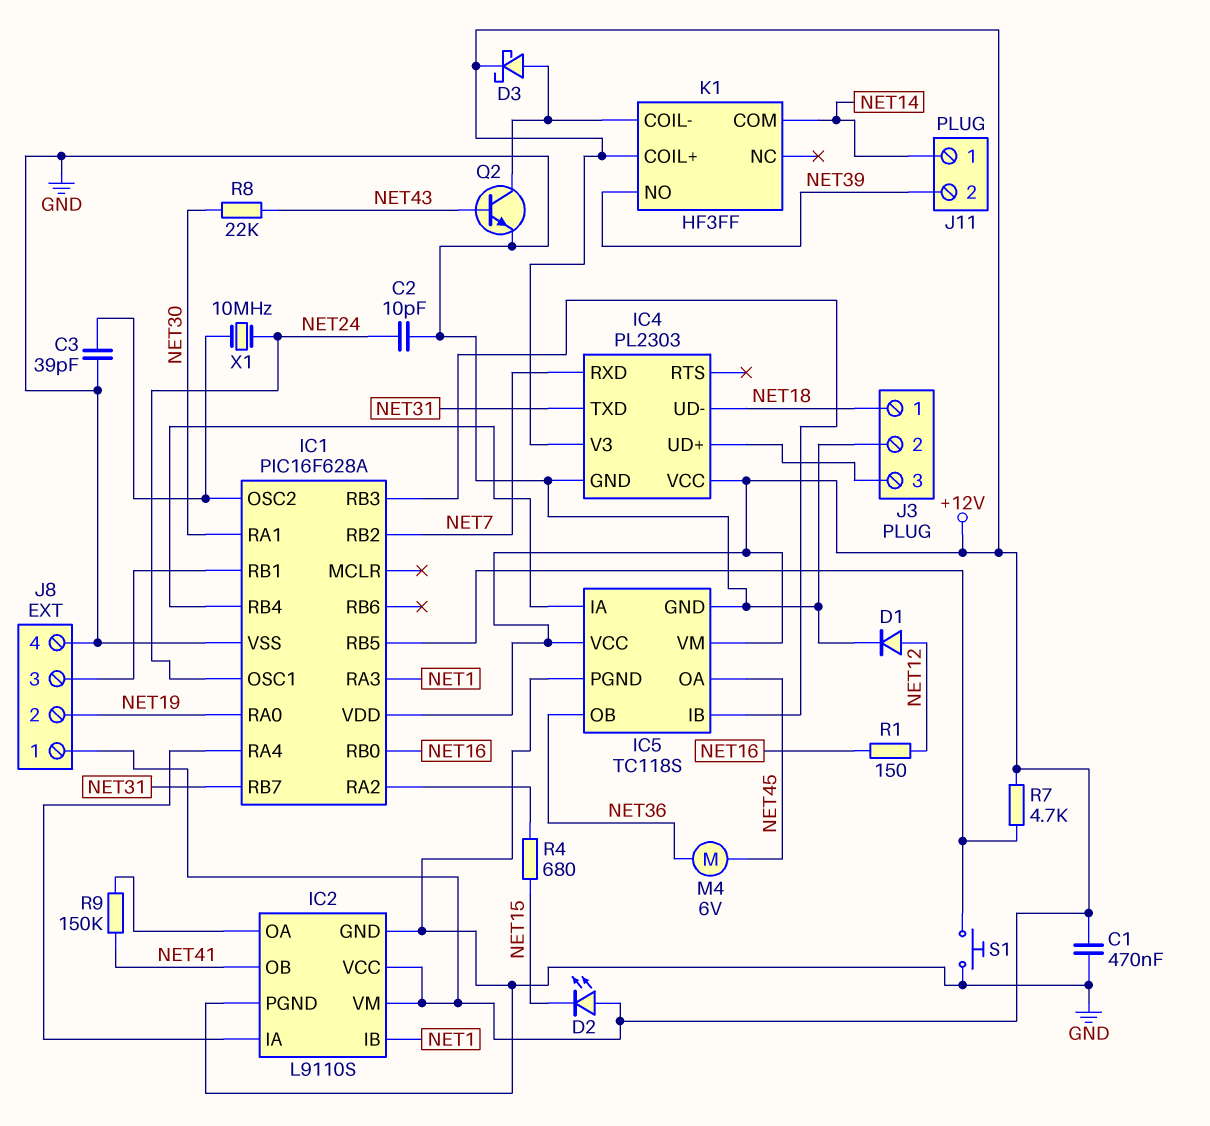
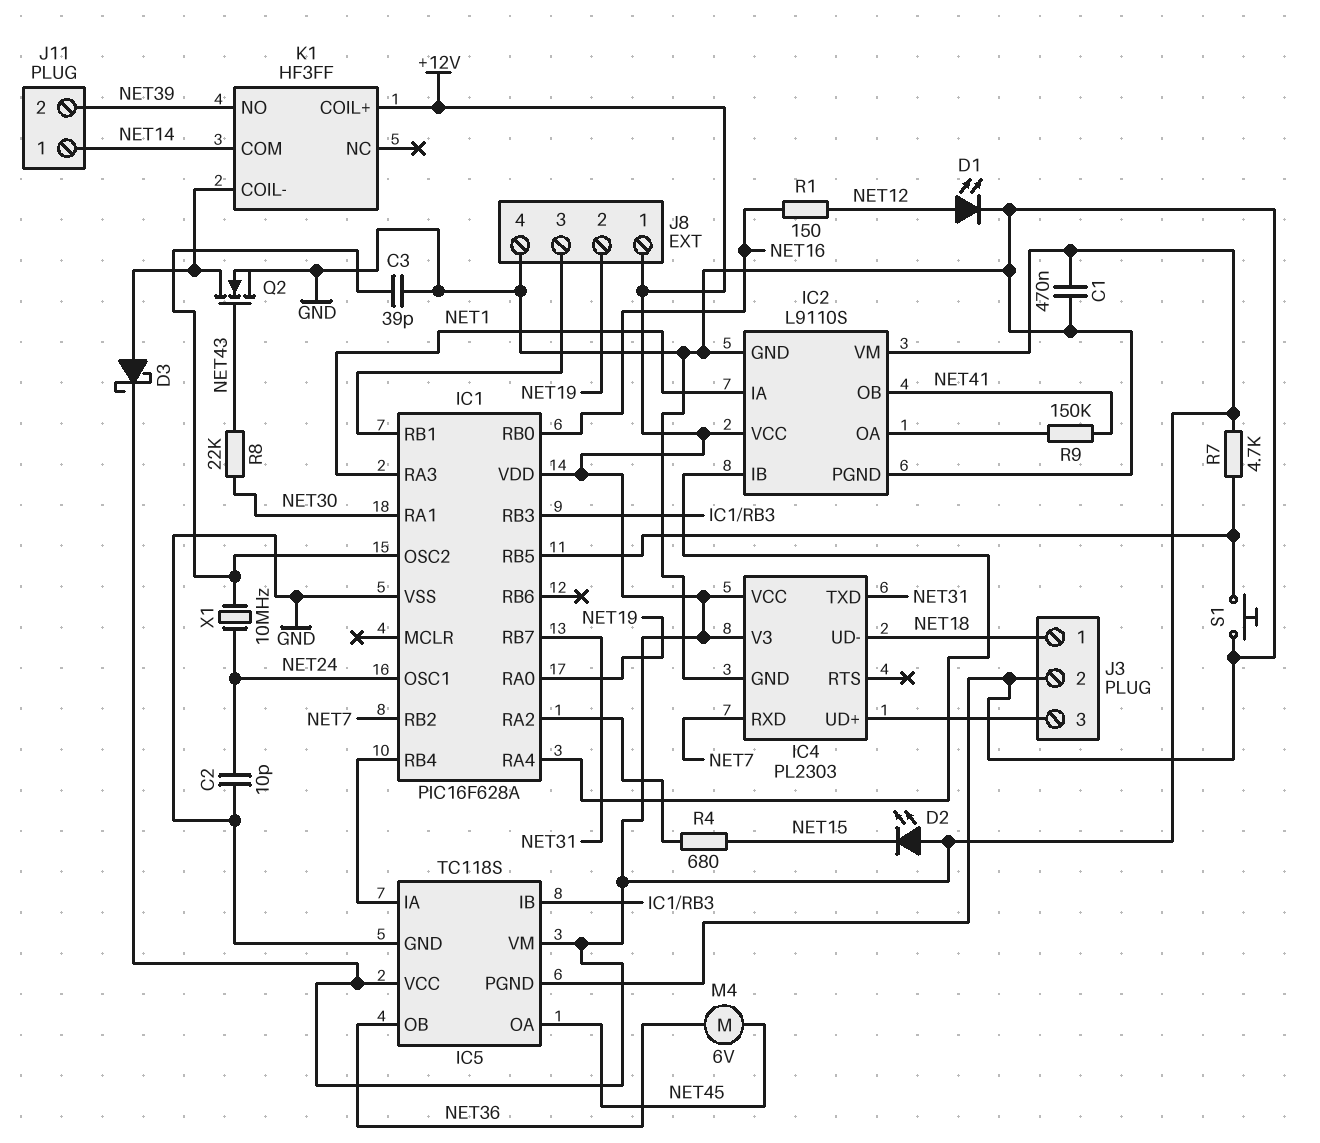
D1: diode (A NET12, K GND) -> LED (A NET12, K GND)
IC2 pin IA: IC1/RA4 -> NET1
IC2 pin IB: NET1 -> IC1/RA4
Q2: NPN (B NET43, C K1/COIL-, E GND) -> NMOS (G NET43, D K1/COIL-, S GND)

